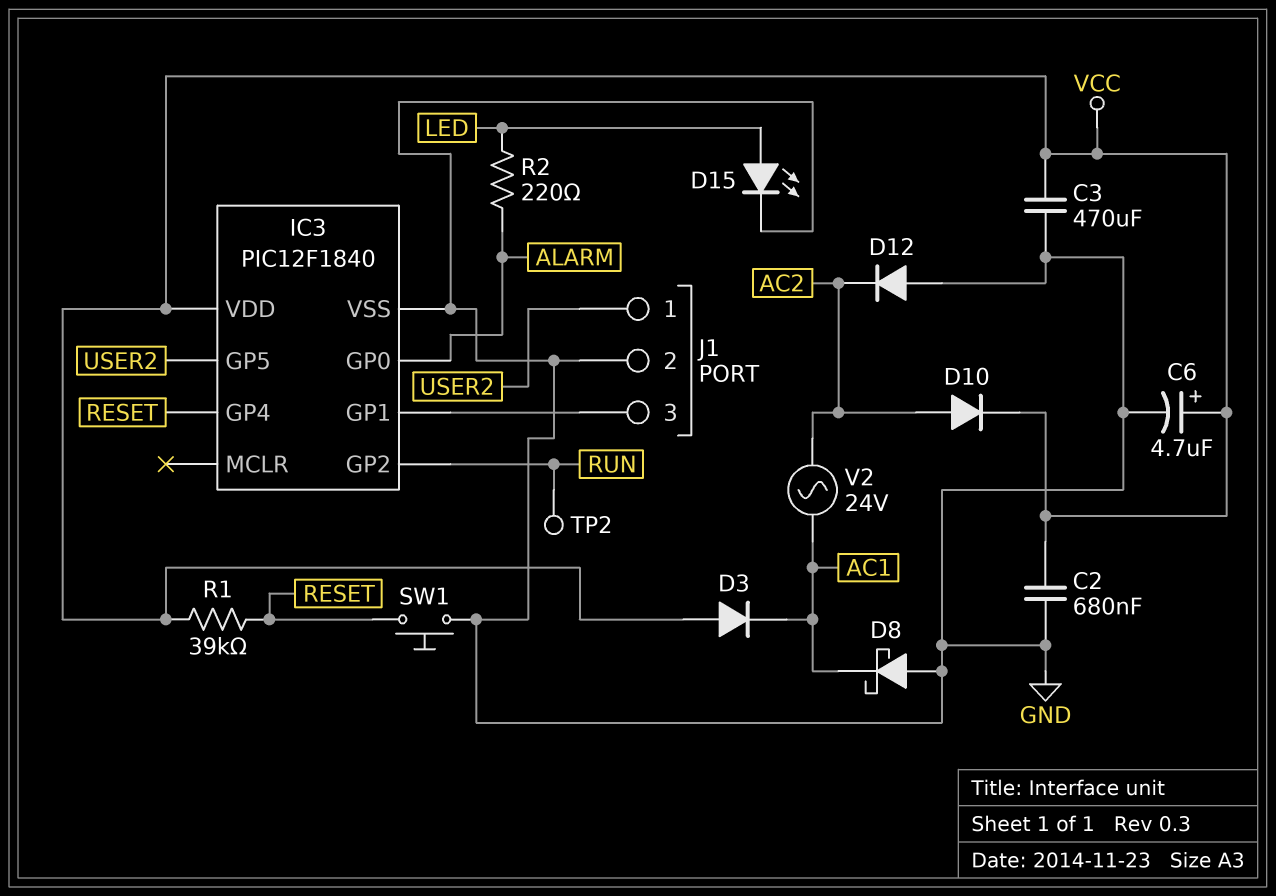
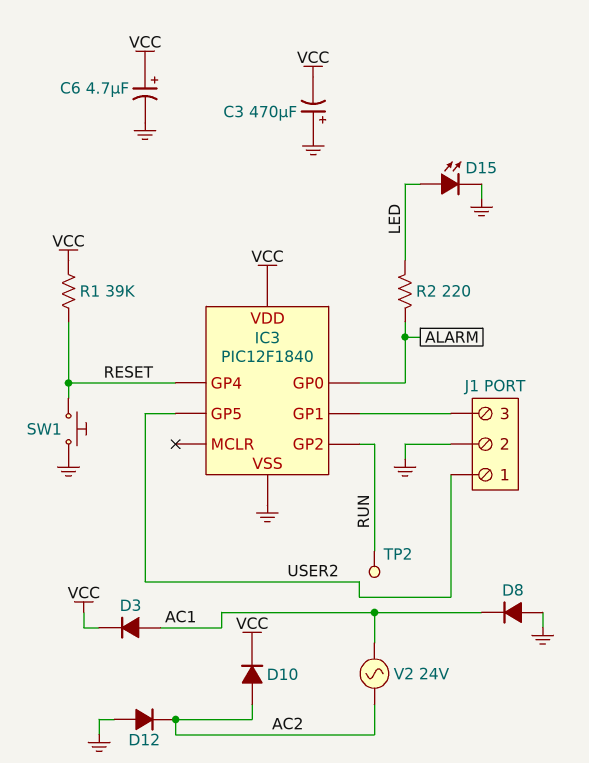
C2: 680nF (GND, VCC) -> none
C3: 470uF (GND, VCC) -> 470uF (plus GND, minus VCC)
D3: diode (A VCC, K AC1) -> diode (A AC1, K VCC)
D8: schottky (A GND, K AC1) -> diode (A GND, K AC1)

